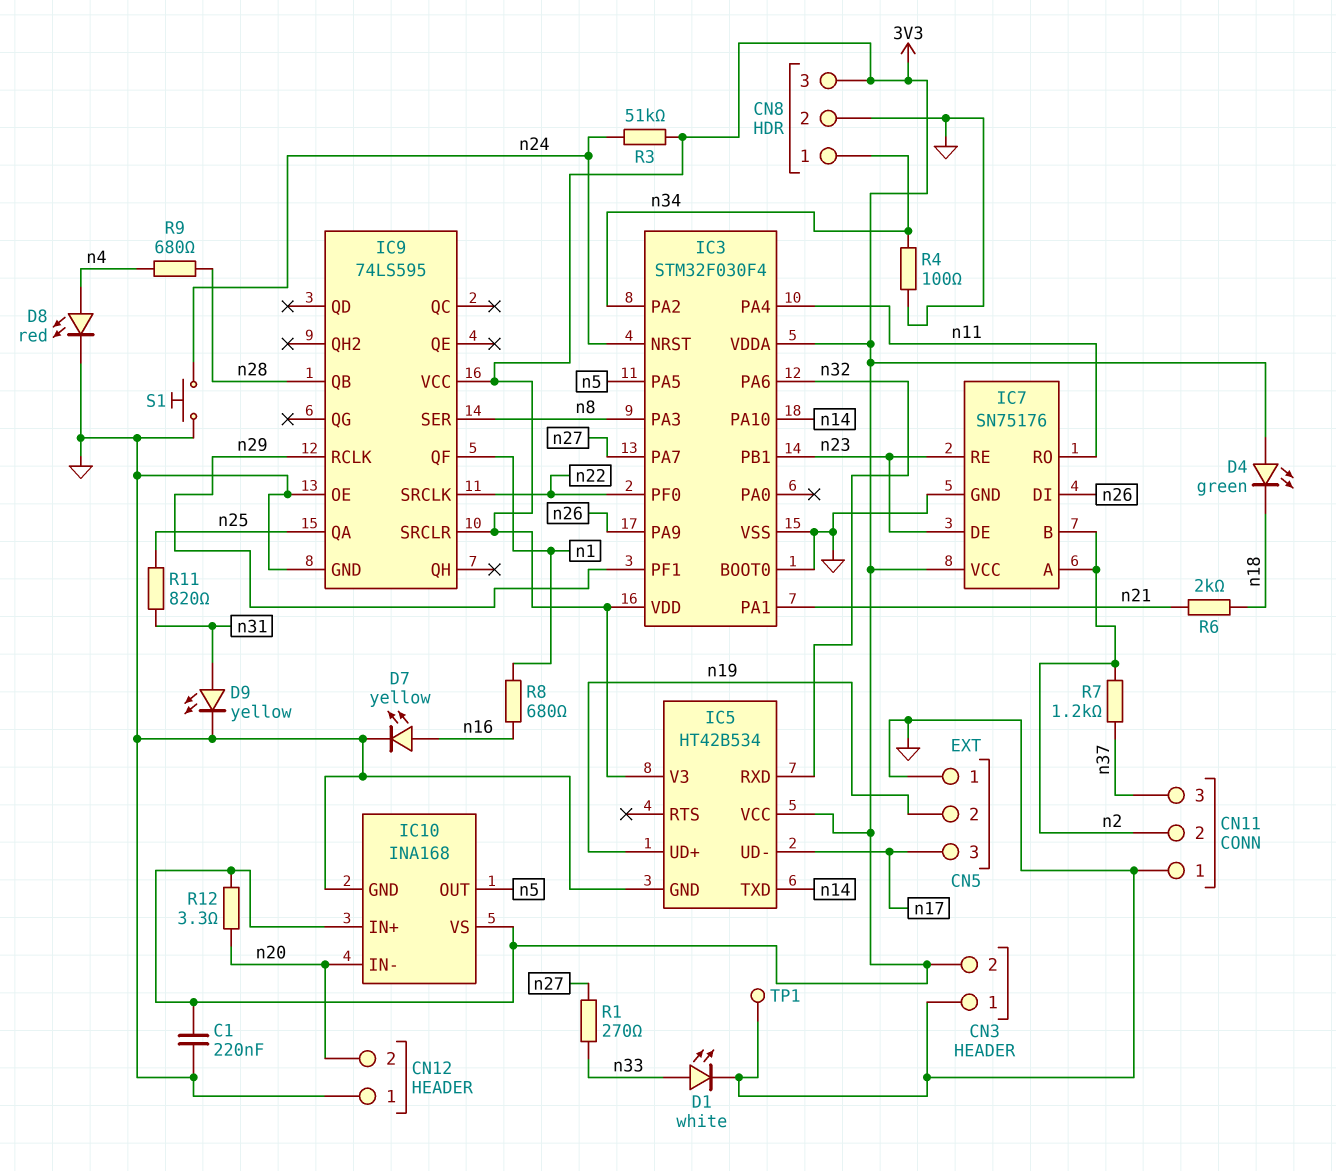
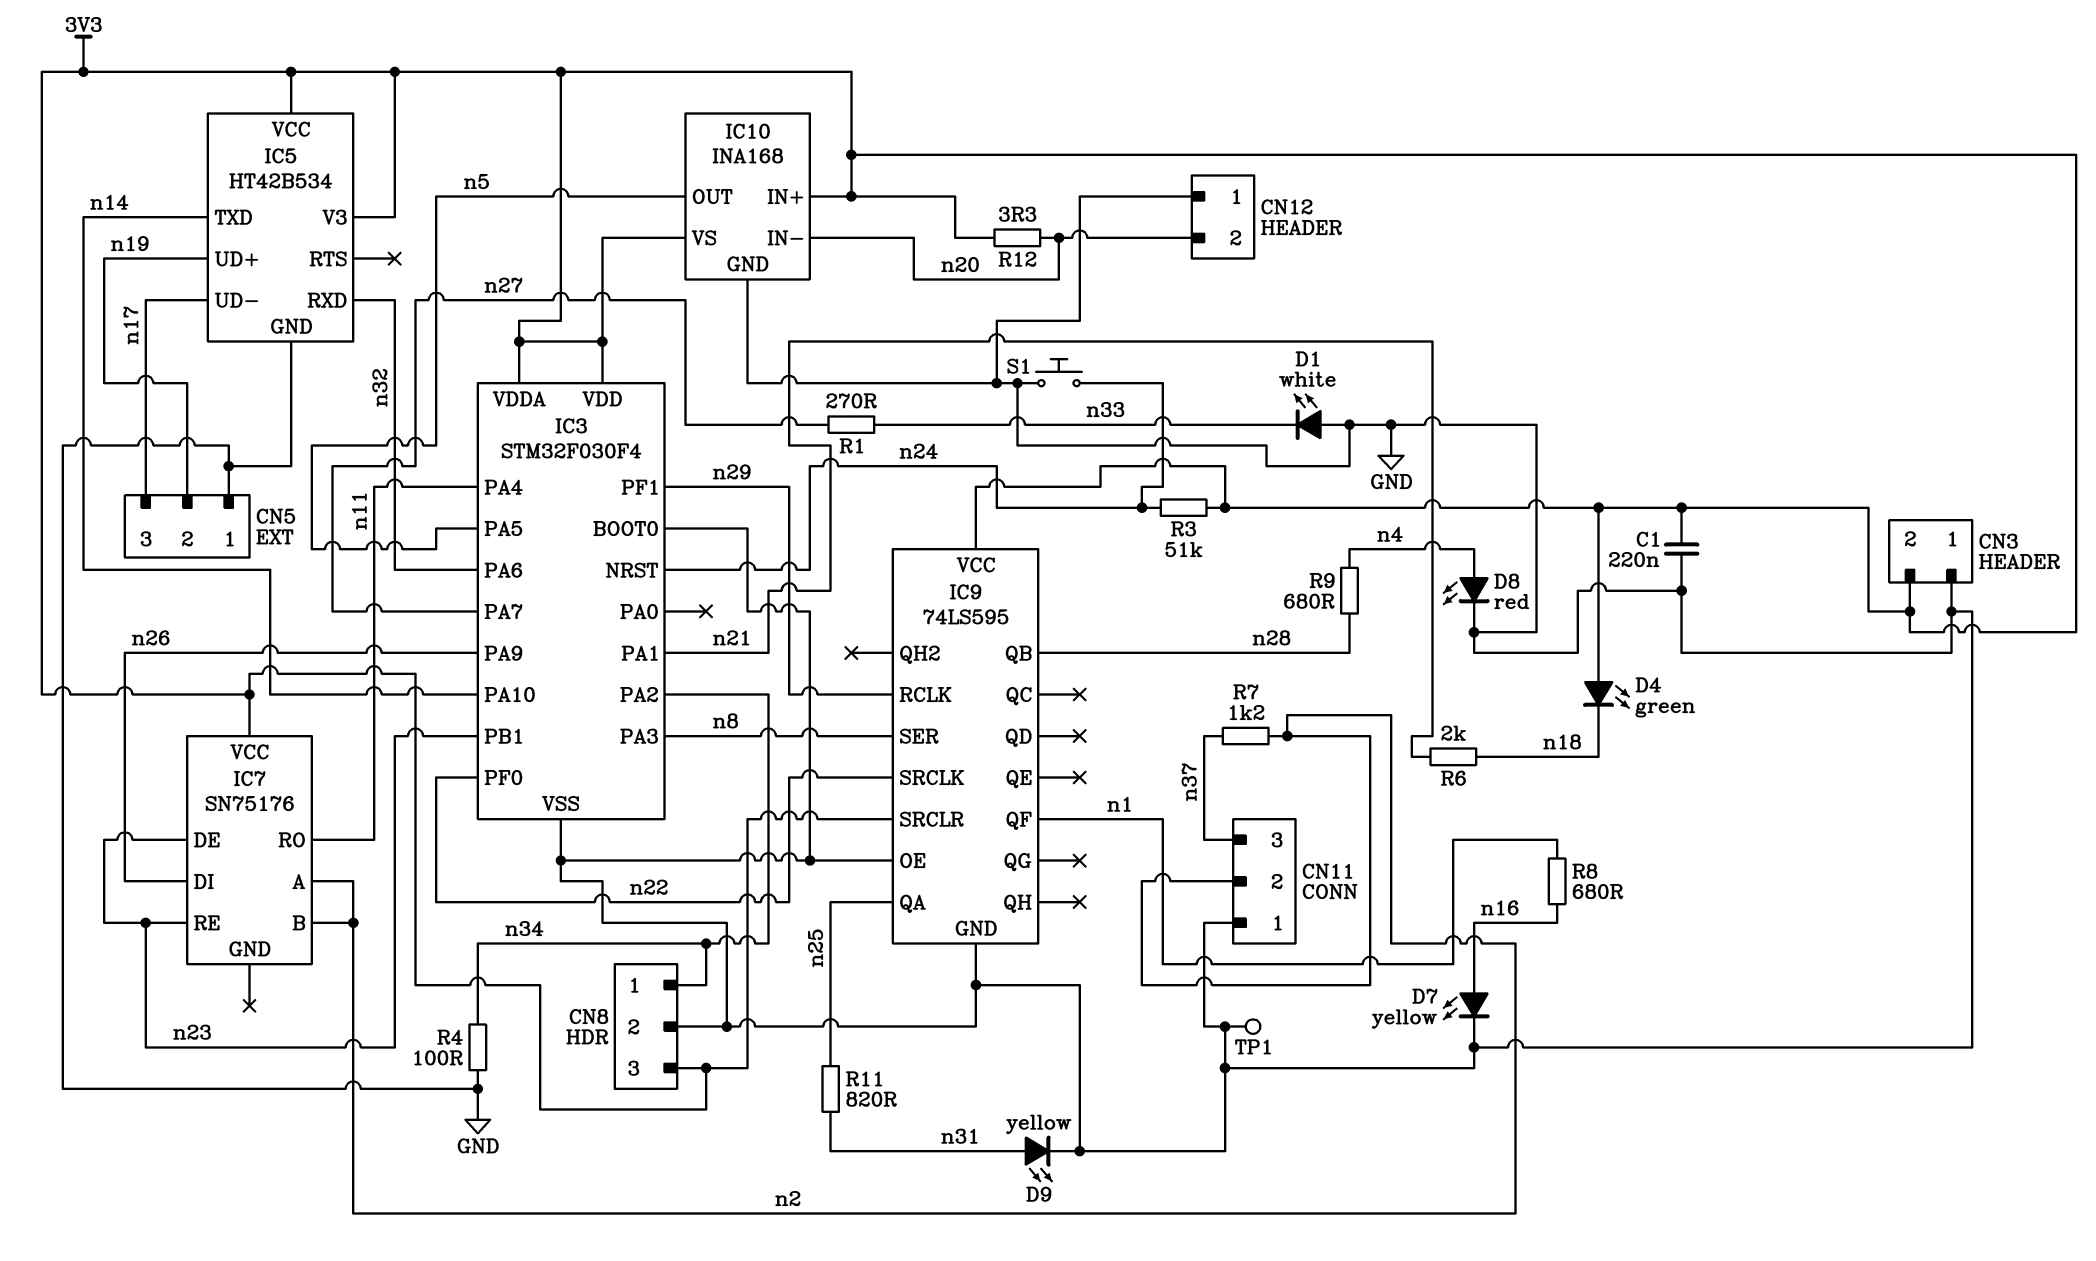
D1: LED white (A n33, K GND) -> LED white (A GND, K n33)
IC7 pin GND: GND -> none

